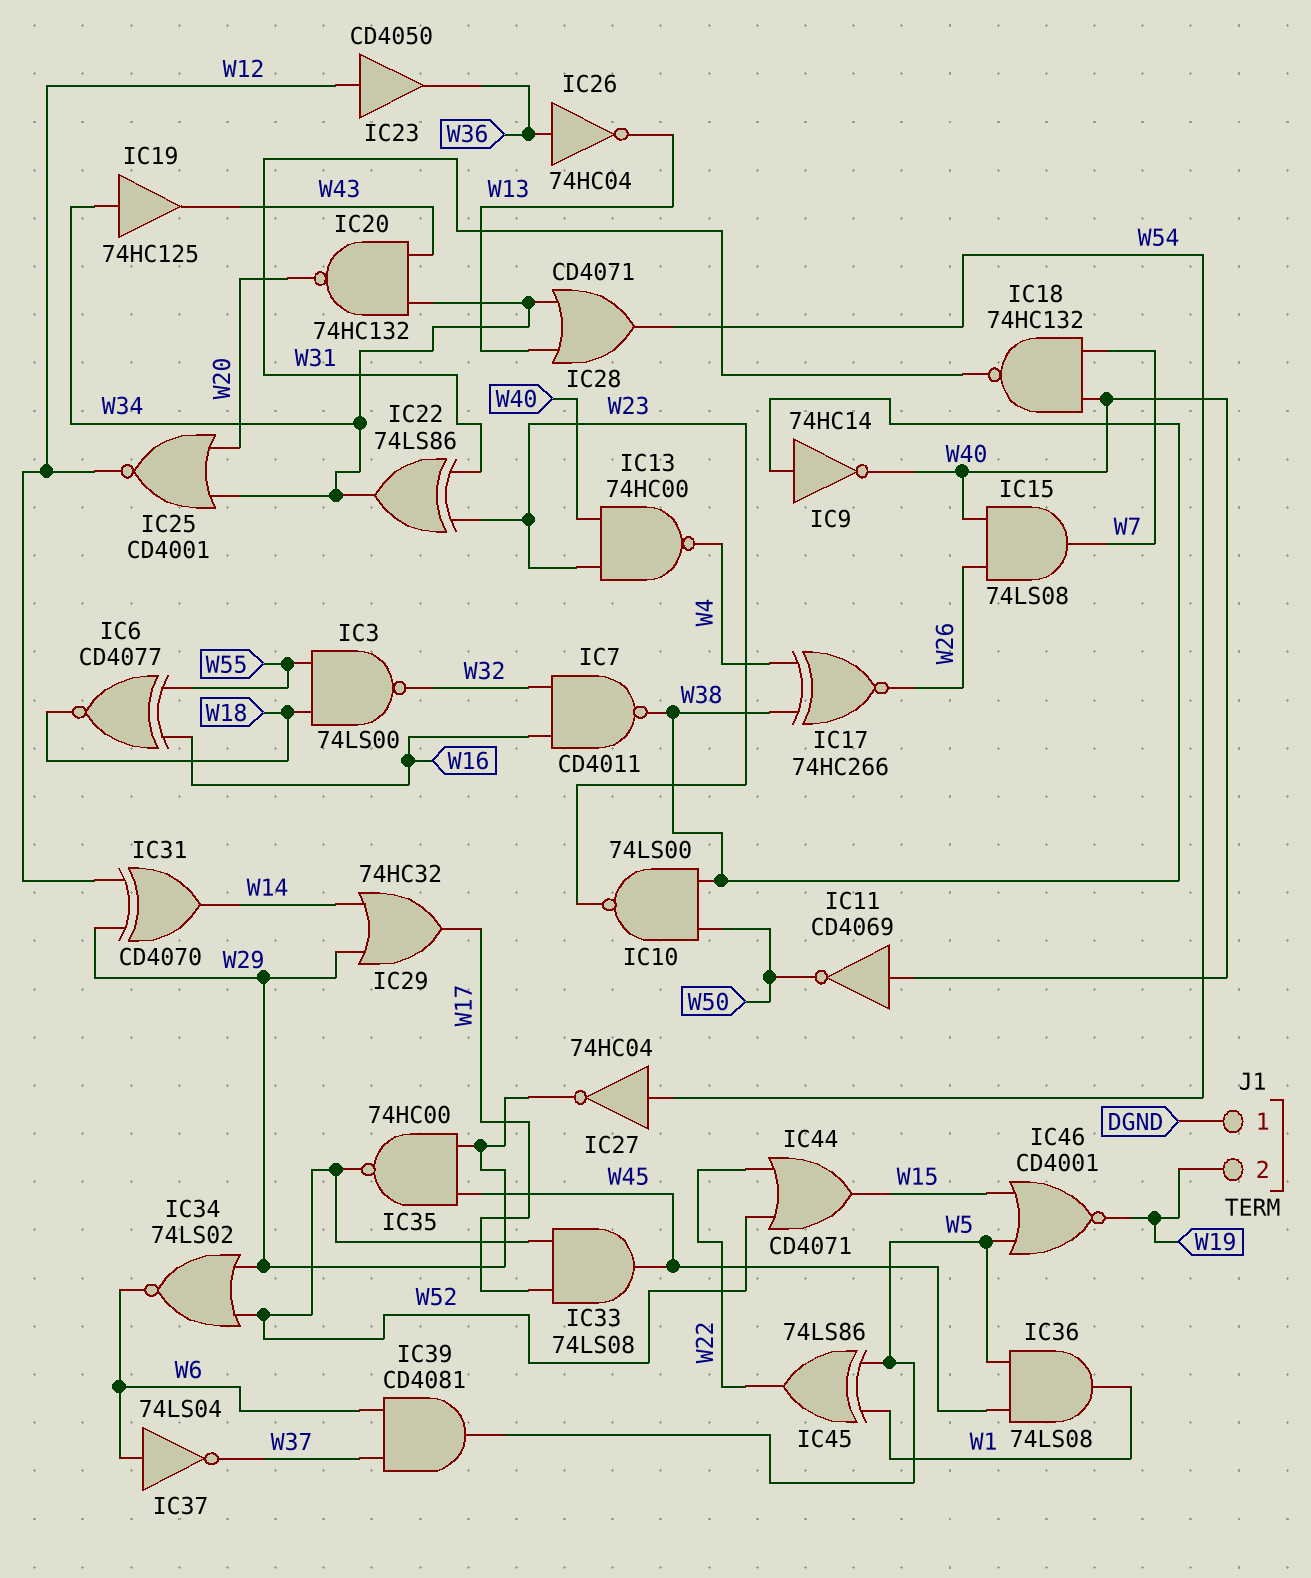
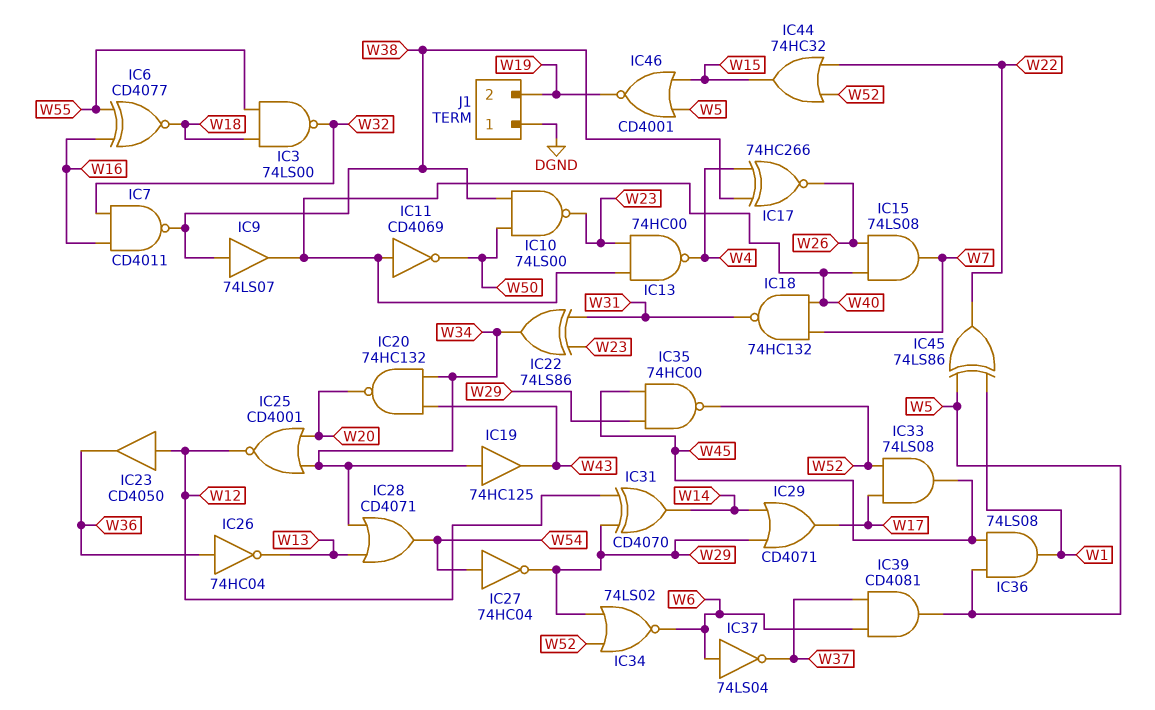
IC9: NOT 74HC14 (in W38, out W40) -> buffer 74LS07 (in W38, out W40)
IC29: OR 74HC32 (in W14, in W29, out W17) -> OR CD4071 (in W14, in W29, out W17)
IC44: OR CD4071 (in W22, in W52, out W15) -> OR 74HC32 (in W22, in W52, out W15)

